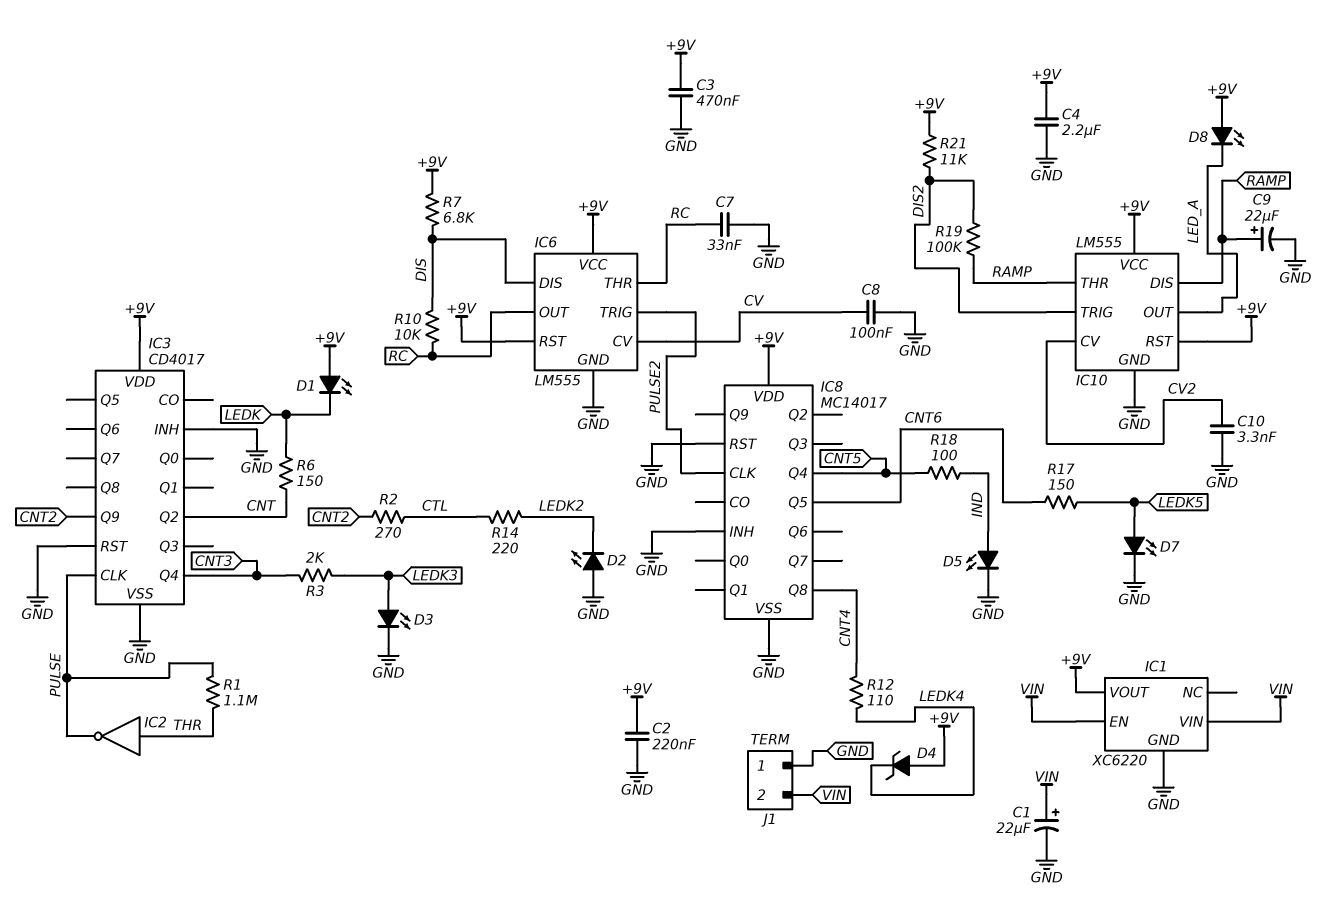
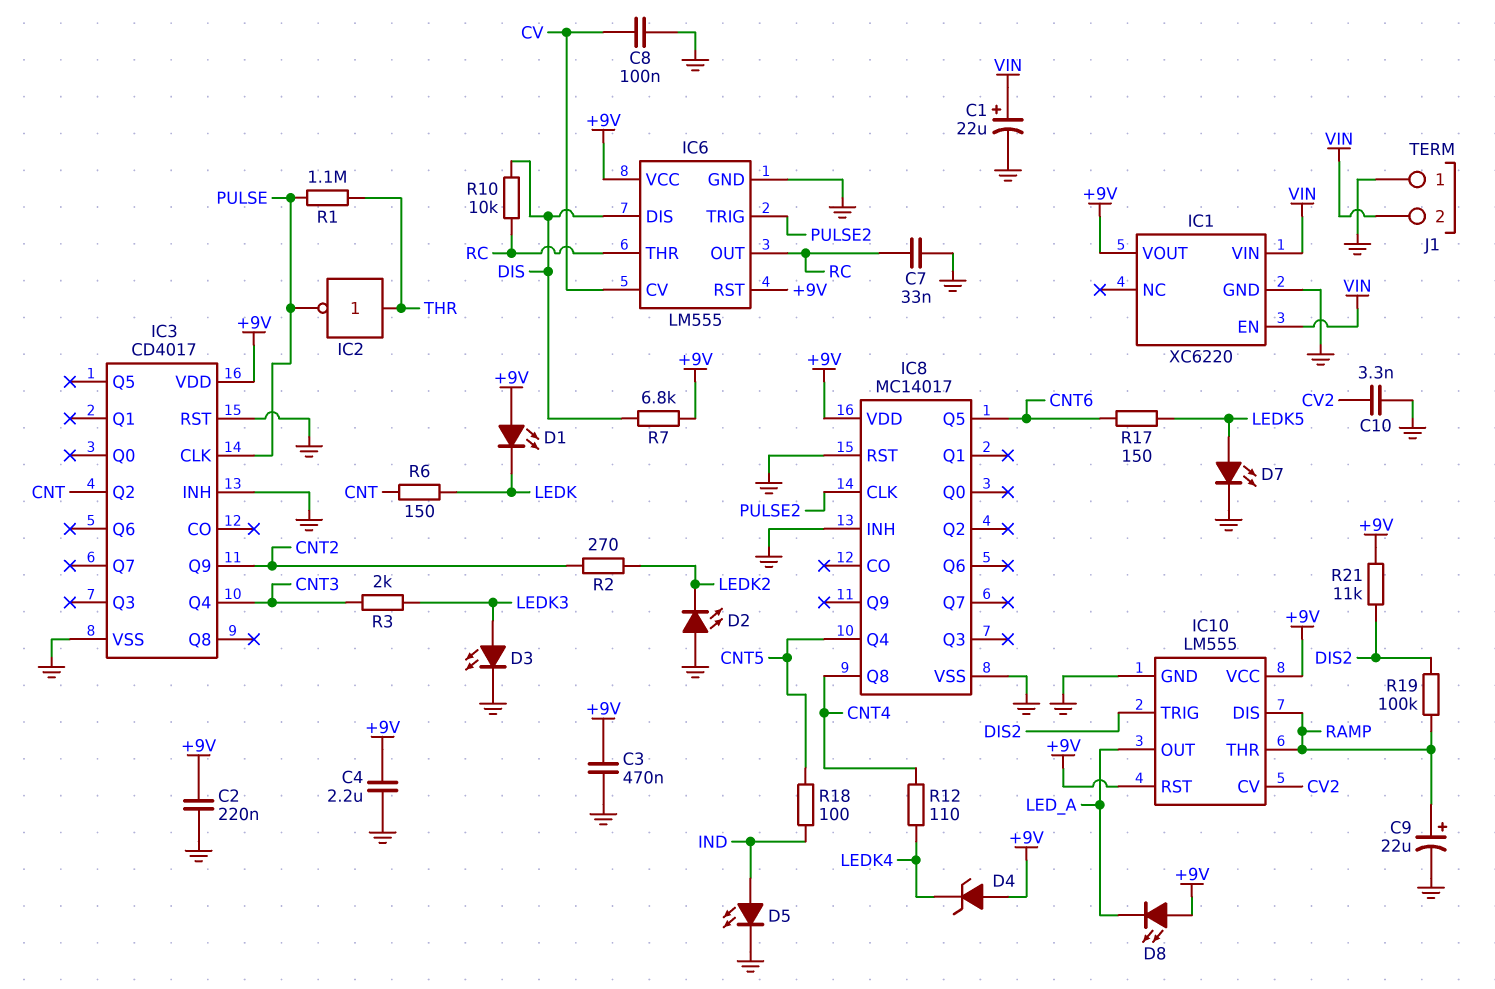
R2: 270 (CNT2, CTL) -> 270 (CNT2, LEDK2)
R14: 220 (CTL, LEDK2) -> none

